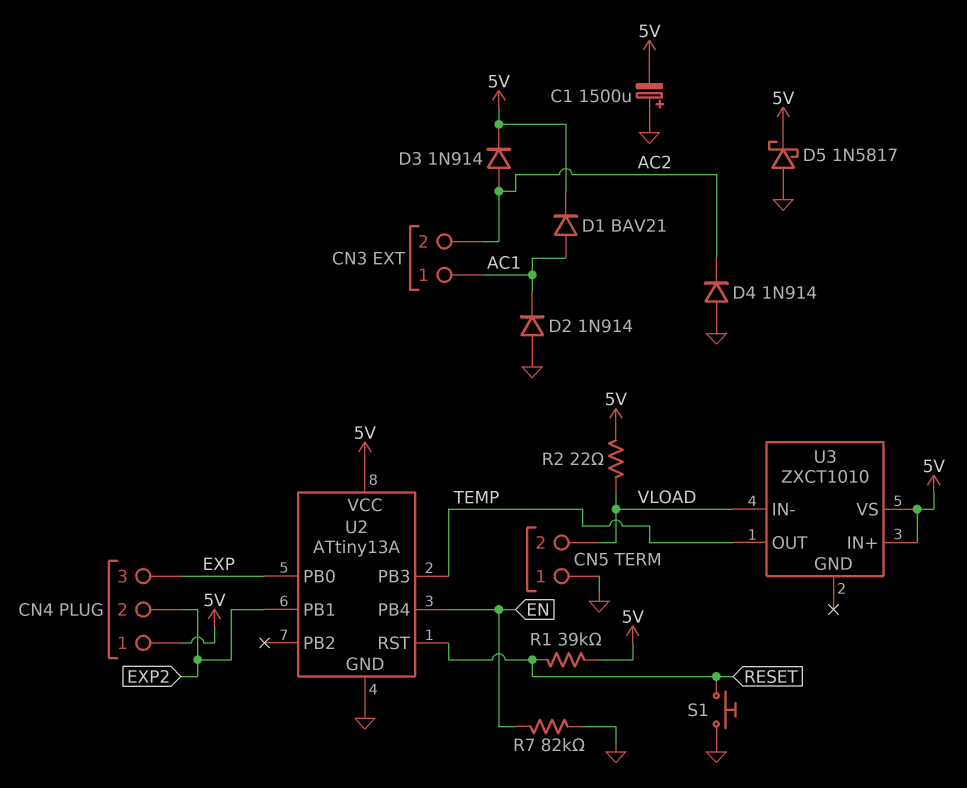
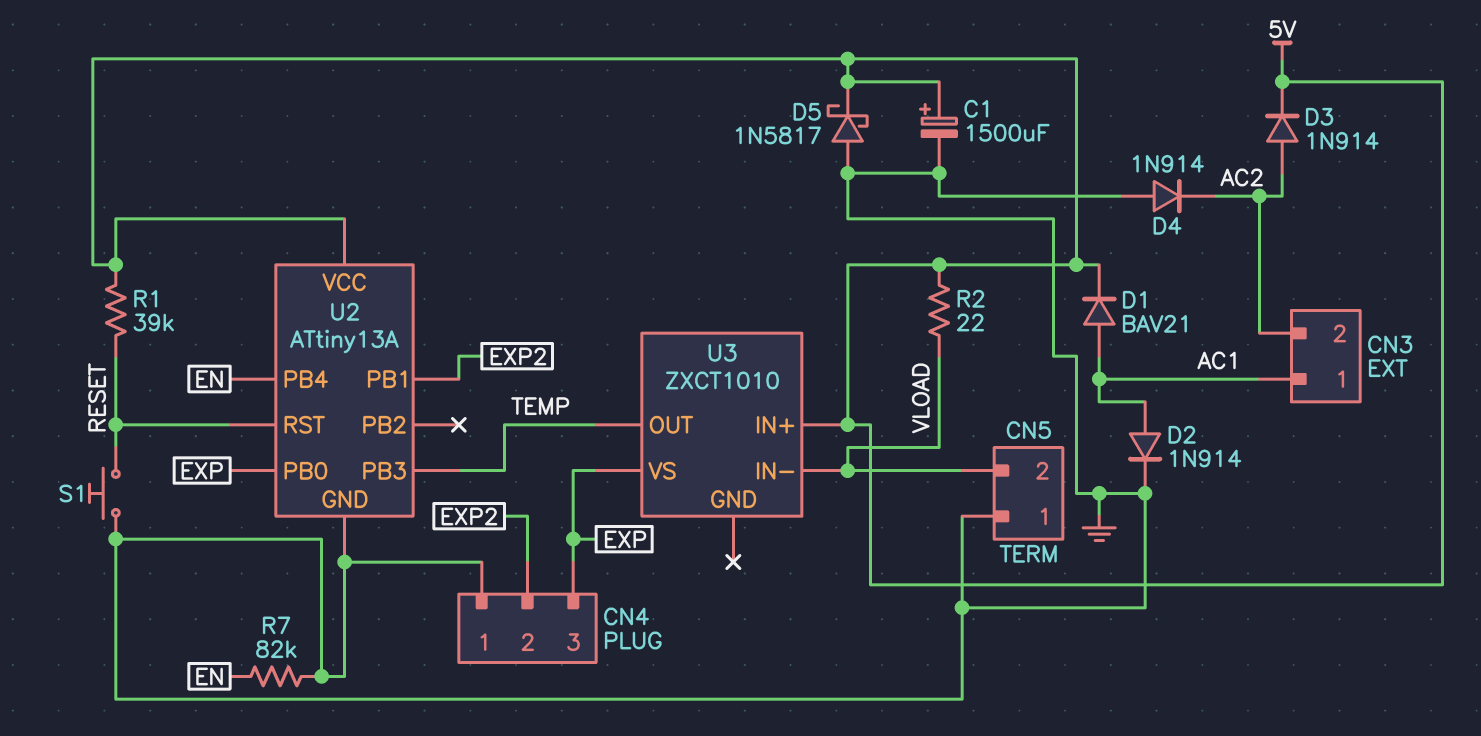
C1: 1500uF (plus GND, minus 5V) -> 1500uF (plus 5V, minus GND)
CN4 pin 1: 5V -> GND
D2: diode 1N914 (A GND, K AC1) -> diode 1N914 (A AC1, K GND)
U3 pin VS: 5V -> EXP

